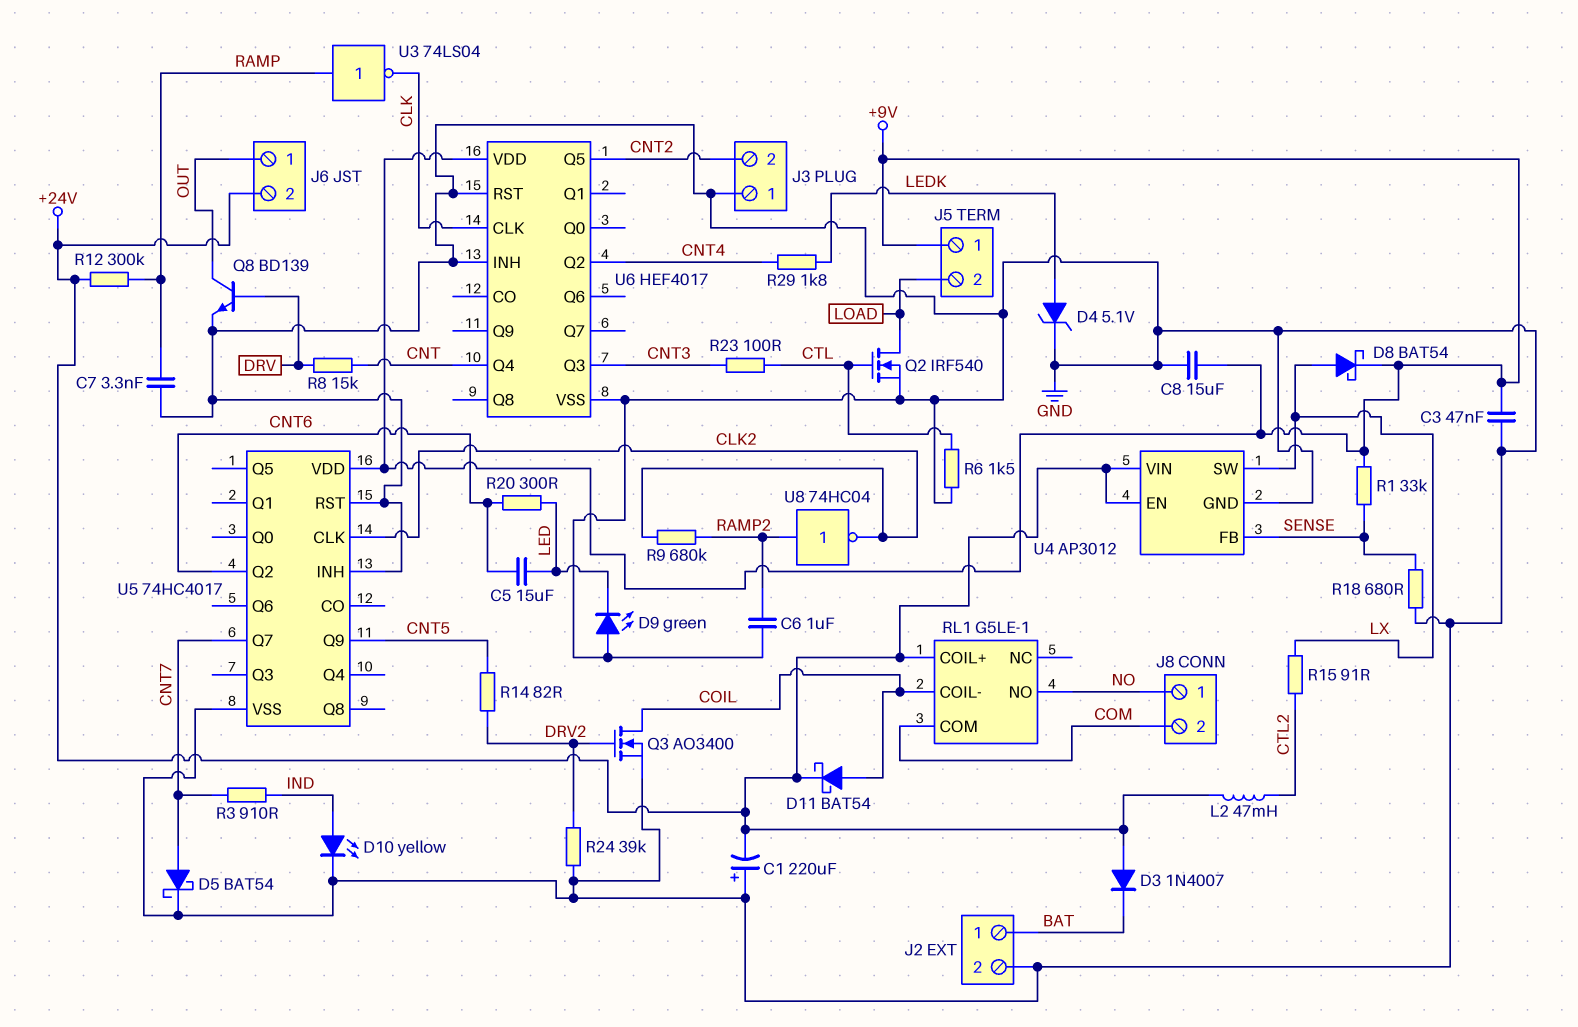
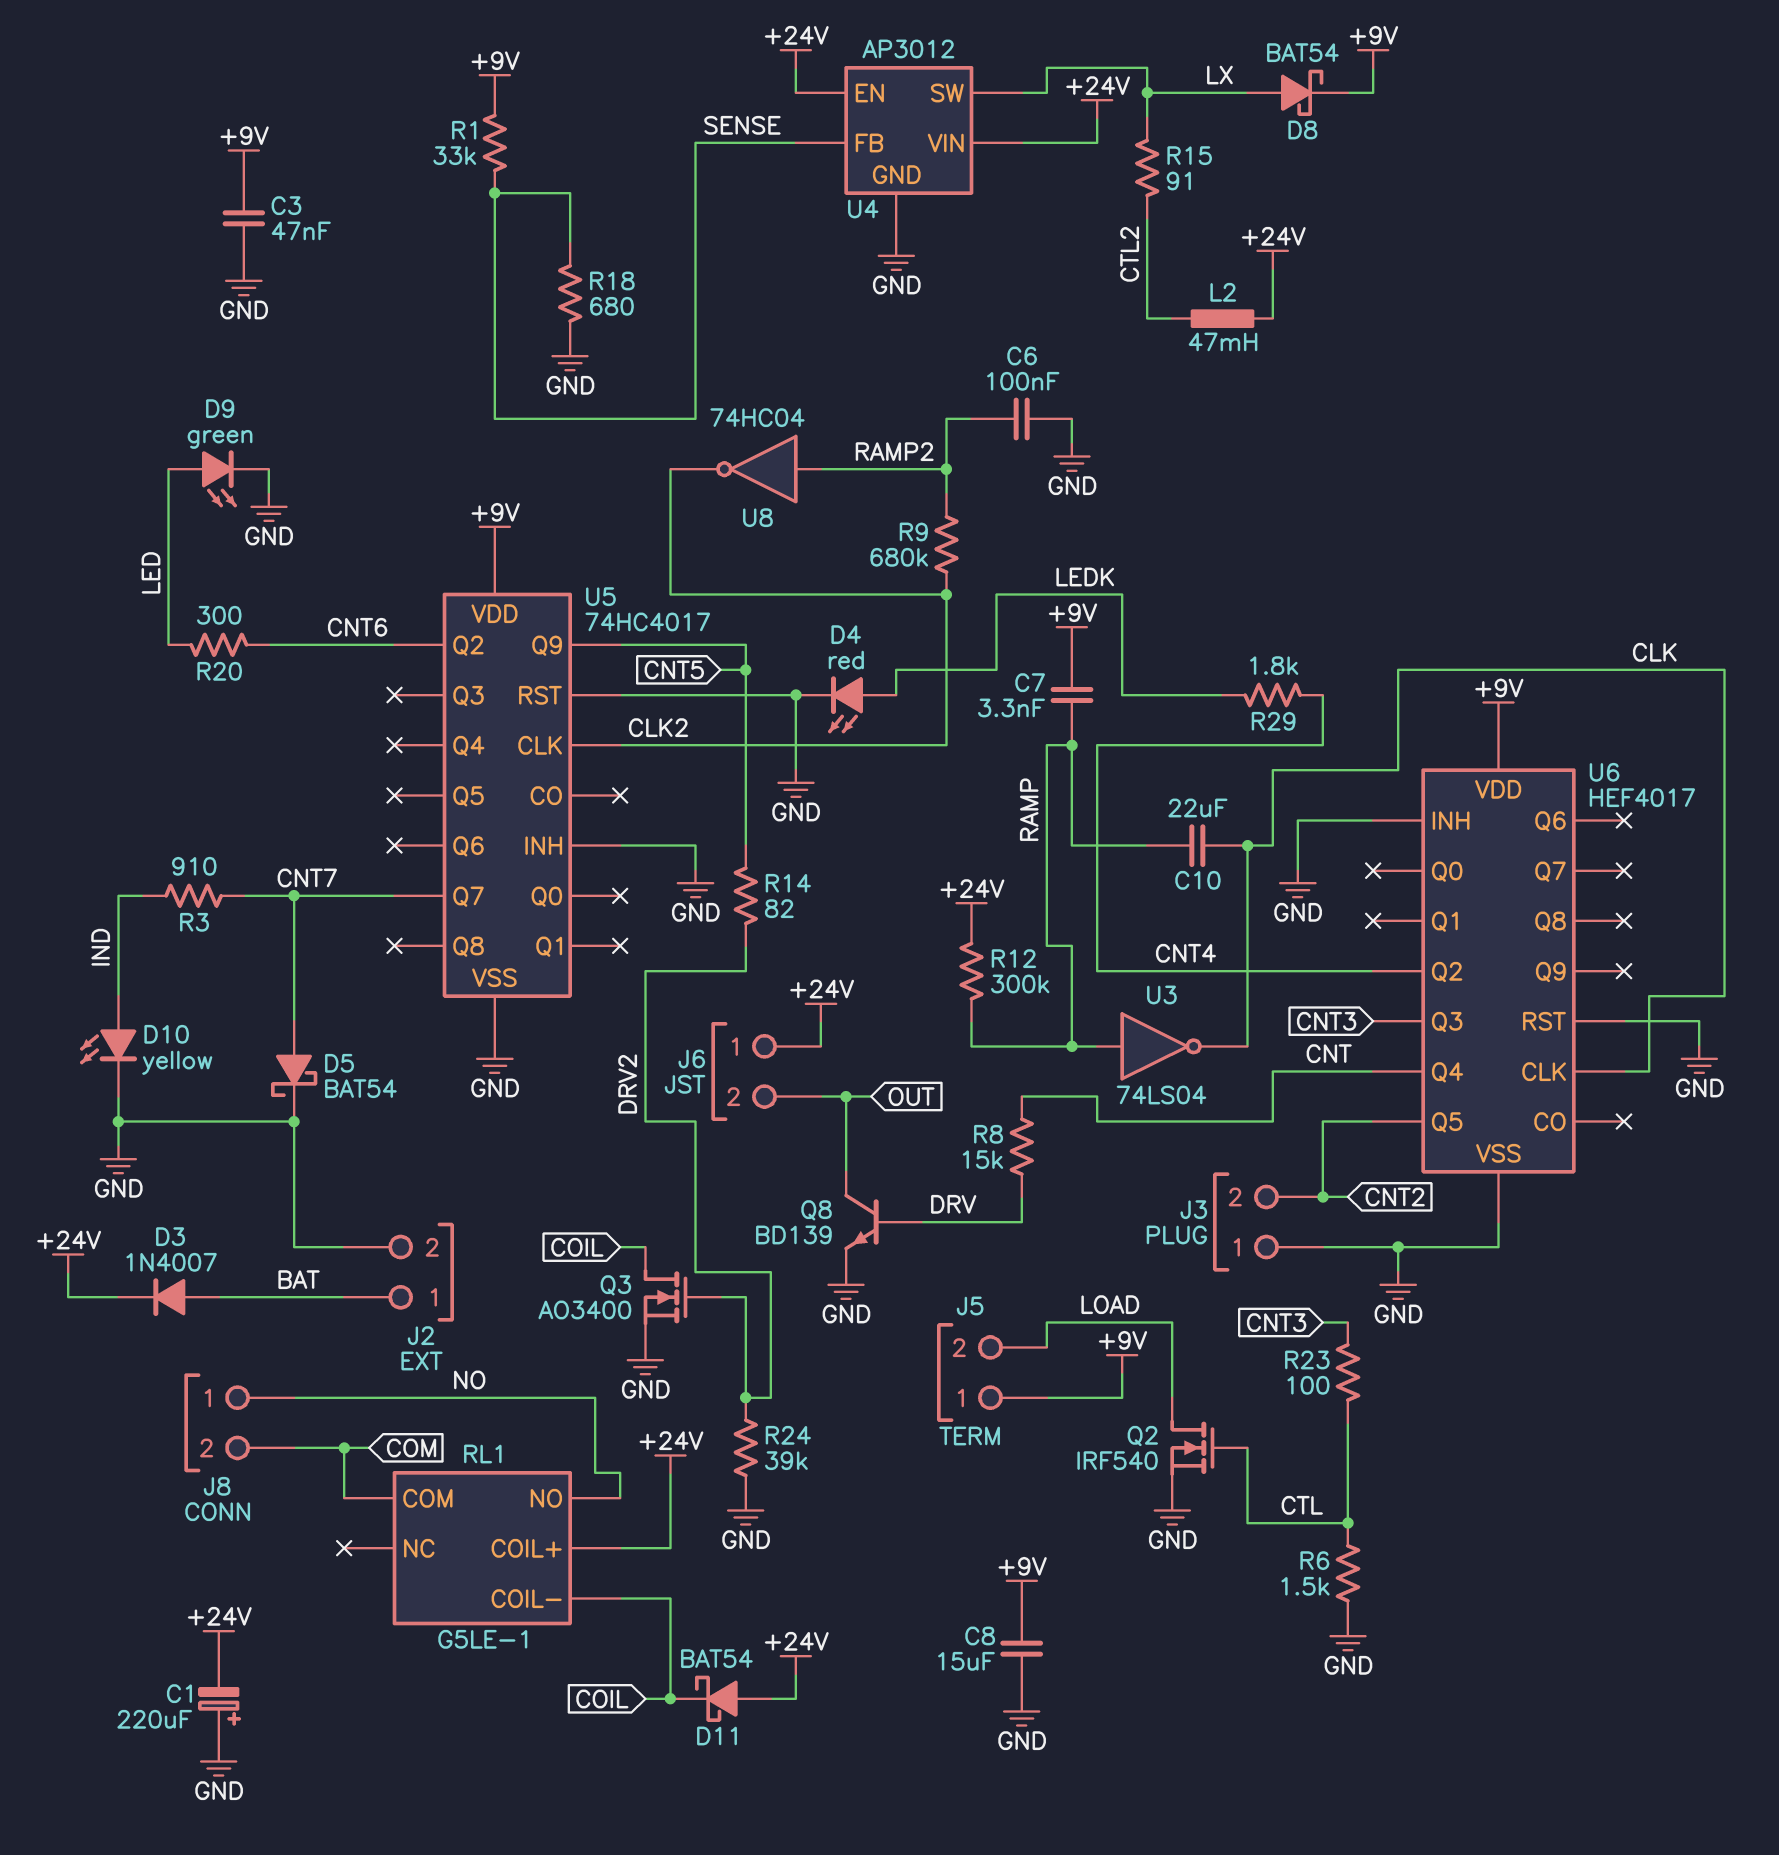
C5: 15uF (CNT6, LED) -> none
C6: 1uF (GND, RAMP2) -> 100nF (GND, RAMP2)
C7: 3.3nF (GND, RAMP) -> 3.3nF (+9V, RAMP)
C10: none -> 22uF (CLK, RAMP)
D3: diode 1N4007 (A +24V, K BAT) -> diode 1N4007 (A BAT, K +24V)
D4: zener 5.1V (A LEDK, K GND) -> LED red (A LEDK, K GND)
D9: LED green (A GND, K LED) -> LED green (A LED, K GND)
D11: schottky BAT54 (A COIL, K +24V) -> schottky BAT54 (A +24V, K COIL)
J6 pin 1: OUT -> +24V
J6 pin 2: +24V -> OUT

